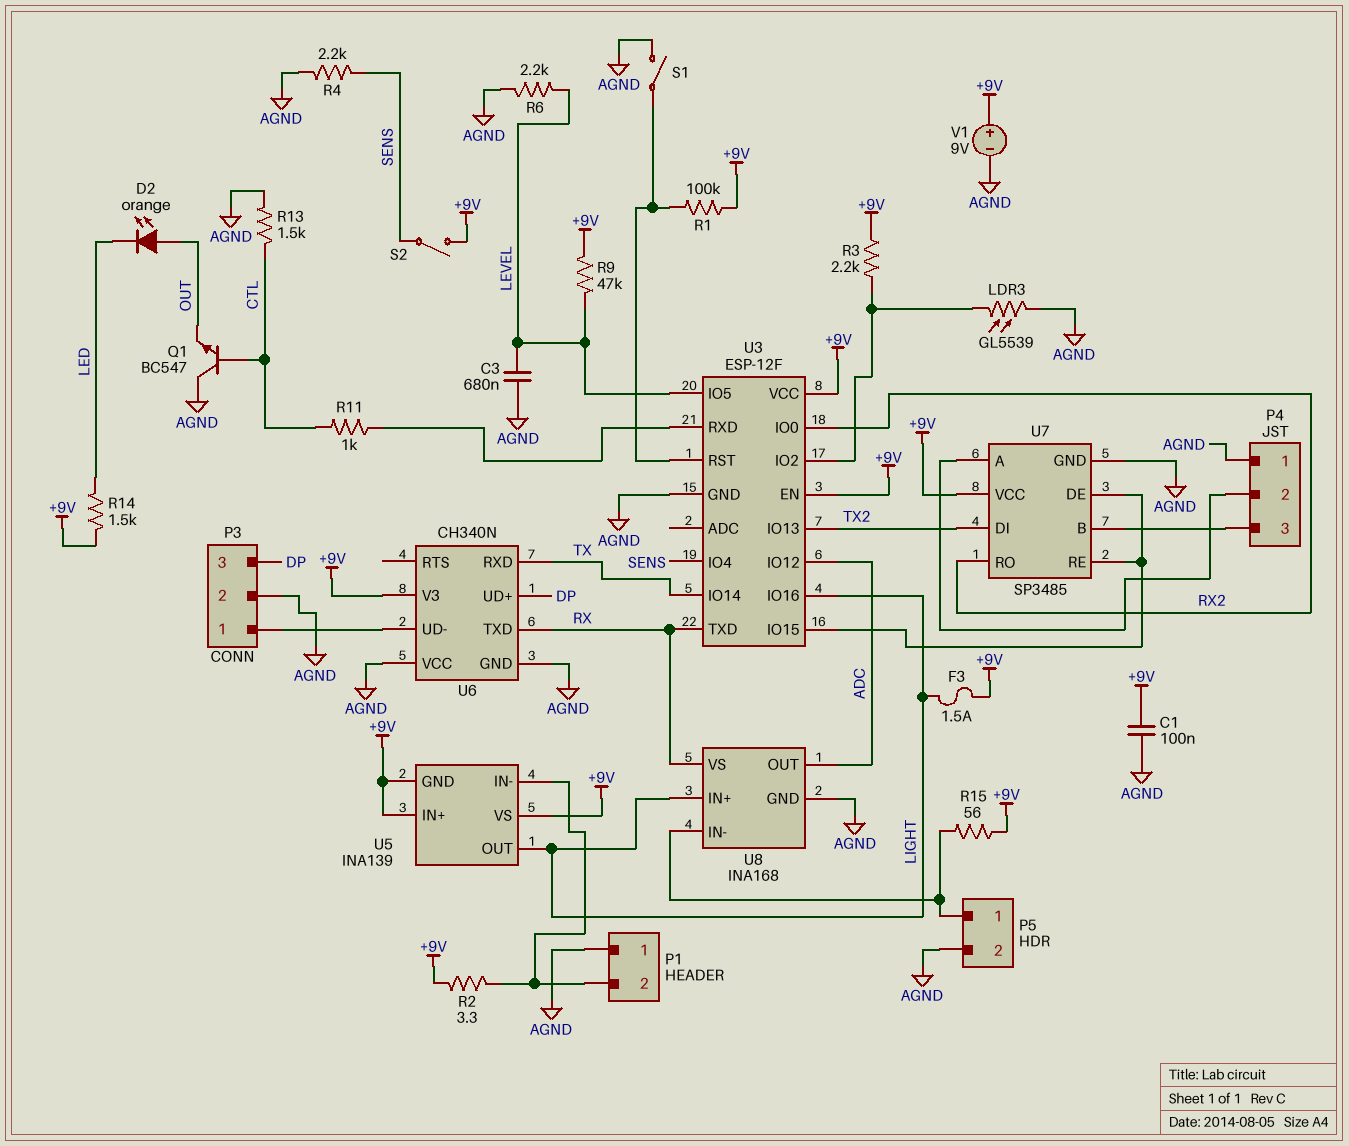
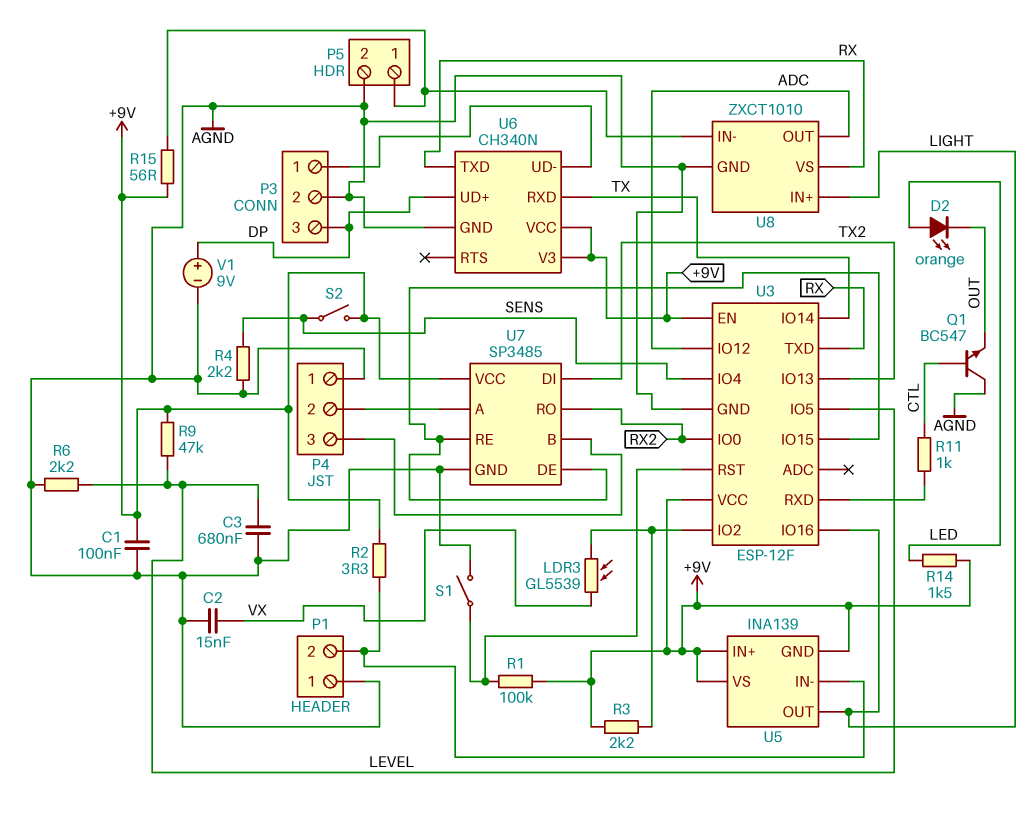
C2: none -> 15nF (AGND, VX)
D2: LED orange (A OUT, K LED) -> LED orange (A LED, K OUT)
F3: 1.5A (+9V, LIGHT) -> none
LDR3: GL5539 (AGND, U3/IO2) -> GL5539 (U3/IO2, VX)
R13: 1.5k (AGND, CTL) -> none
U6 pin VCC: AGND -> +9V
U8: INA168 -> ZXCT1010
V1: 9V (plus +9V, minus AGND) -> 9V (plus DP, minus AGND)

